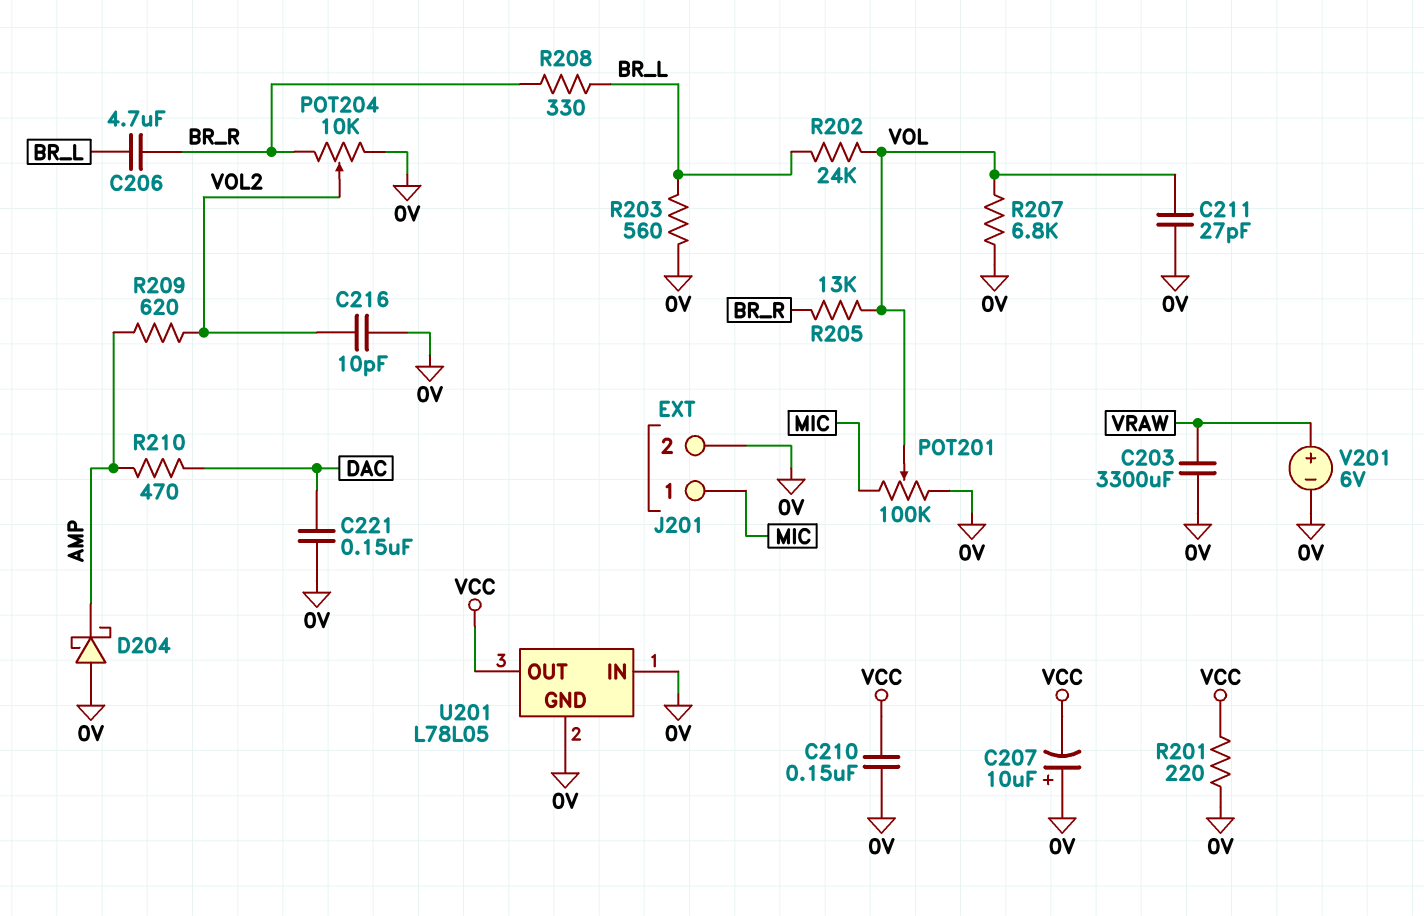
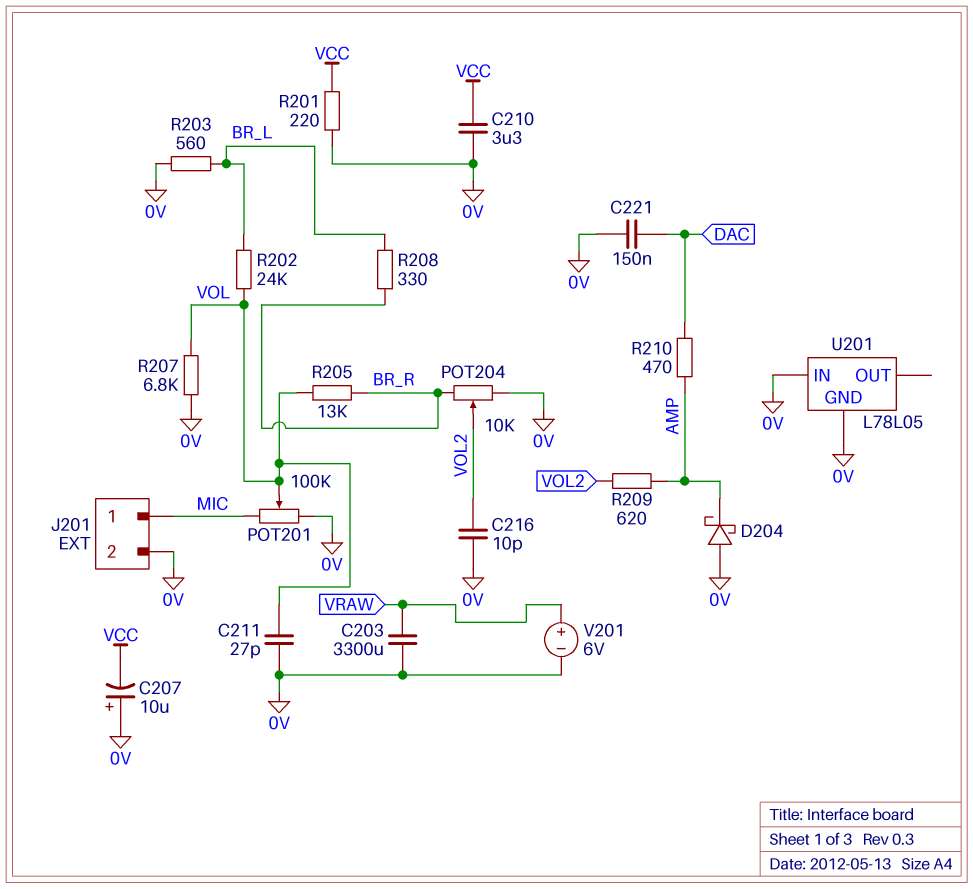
C206: 4.7uF (BR_L, BR_R) -> none
C210: 150nF (0V, VCC) -> 3.3uF (0V, VCC)
U201 pin OUT: VCC -> none

